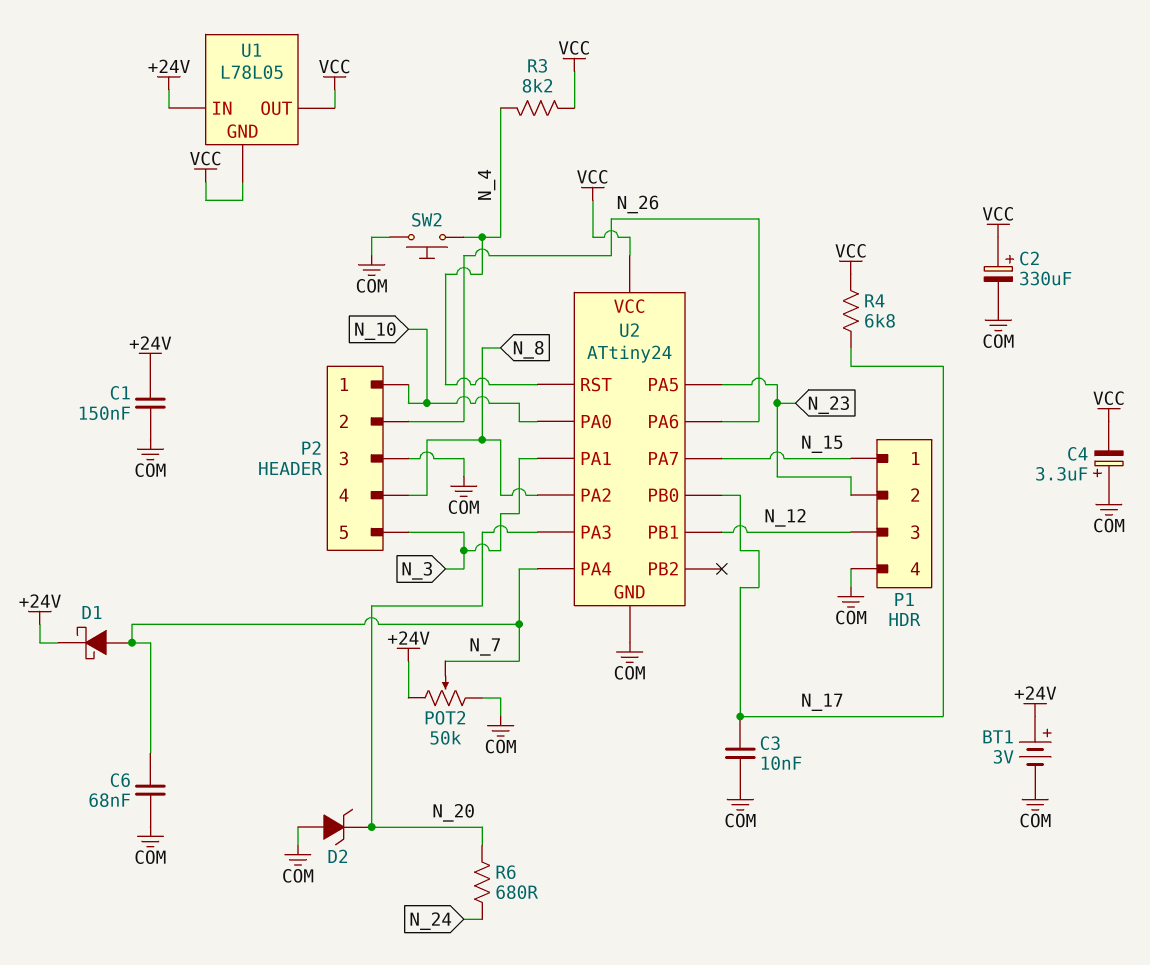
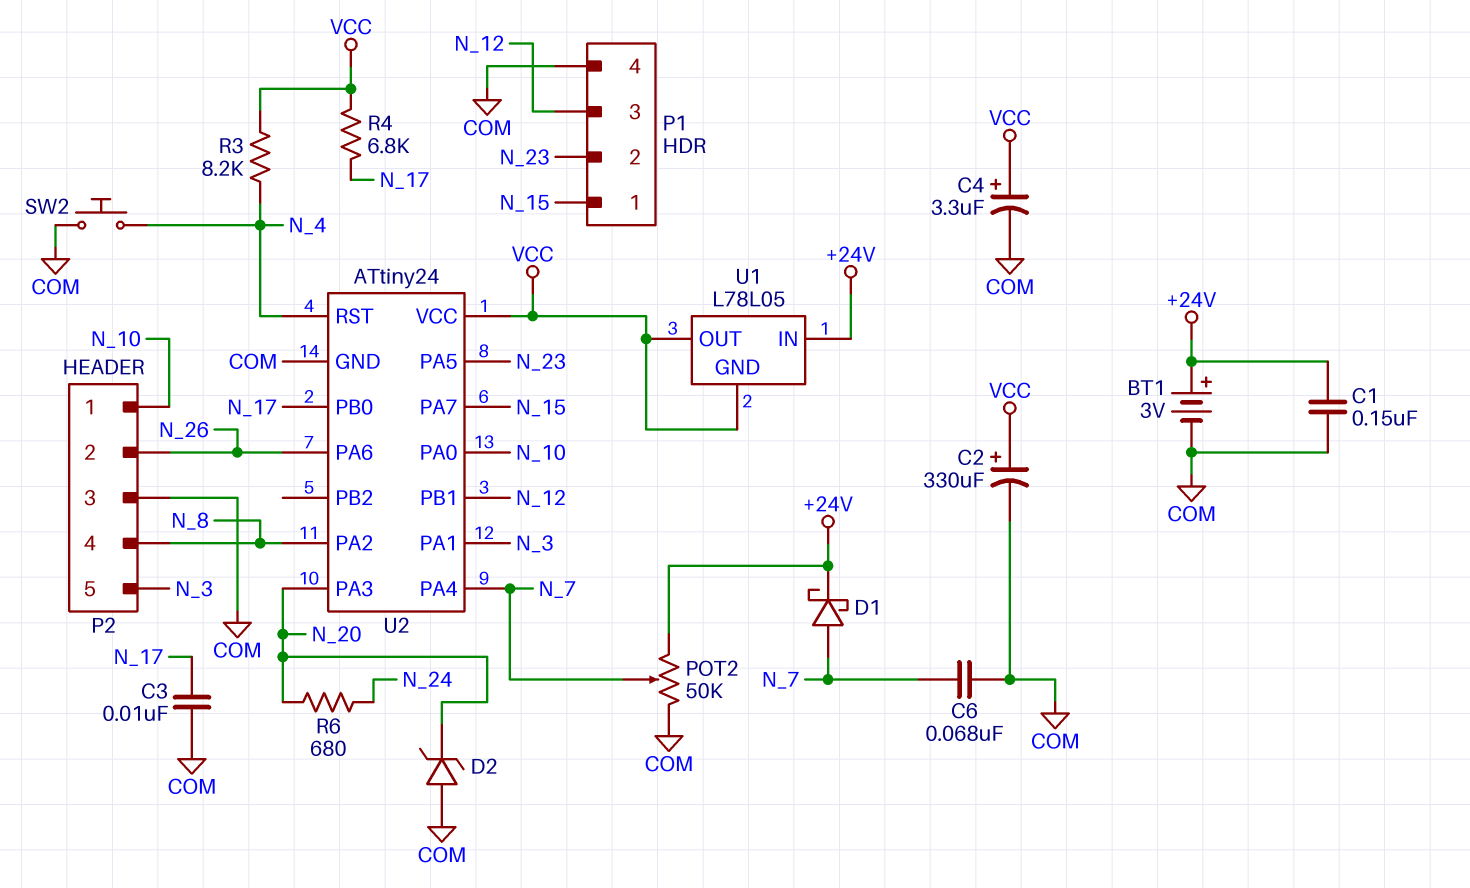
C4: 3.3uF (plus COM, minus VCC) -> 3.3uF (plus VCC, minus COM)

